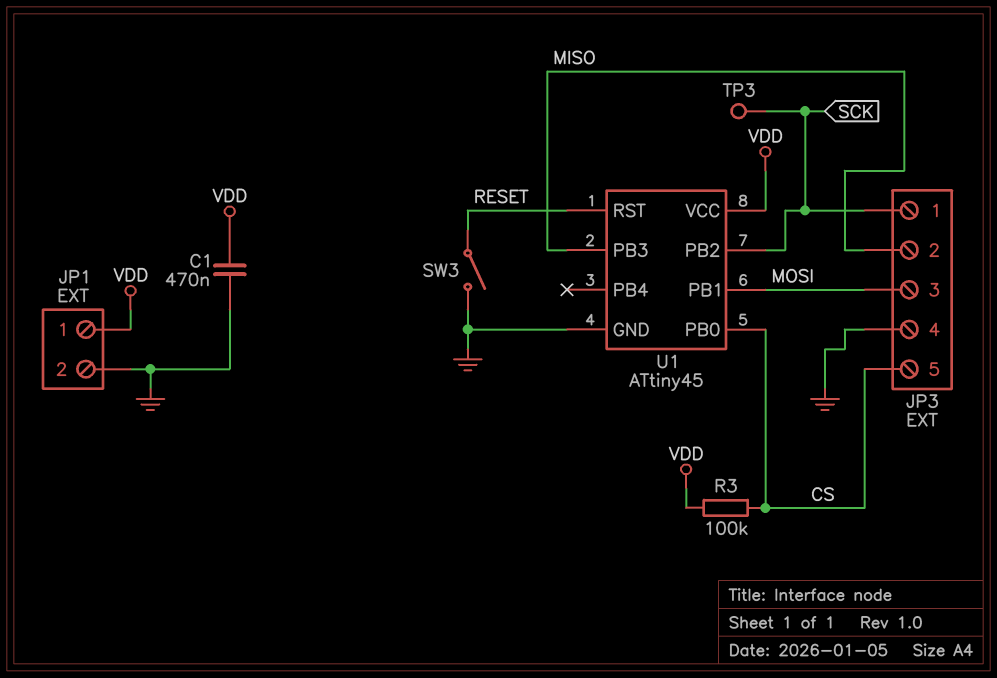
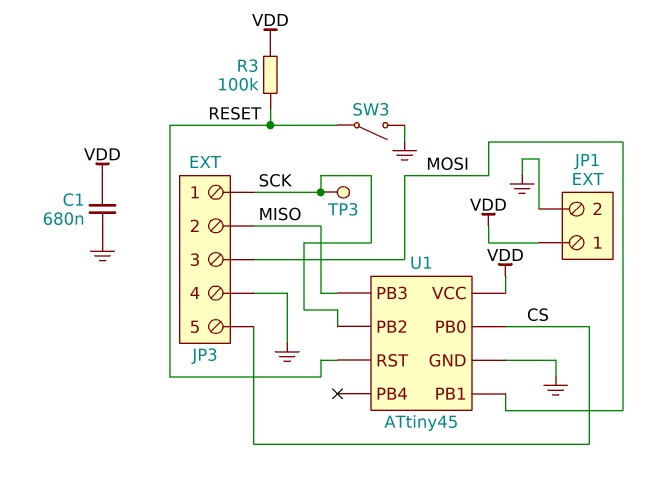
C1: 470nF (GND, VDD) -> 680nF (GND, VDD)
R3: 100k (CS, VDD) -> 100k (RESET, VDD)

